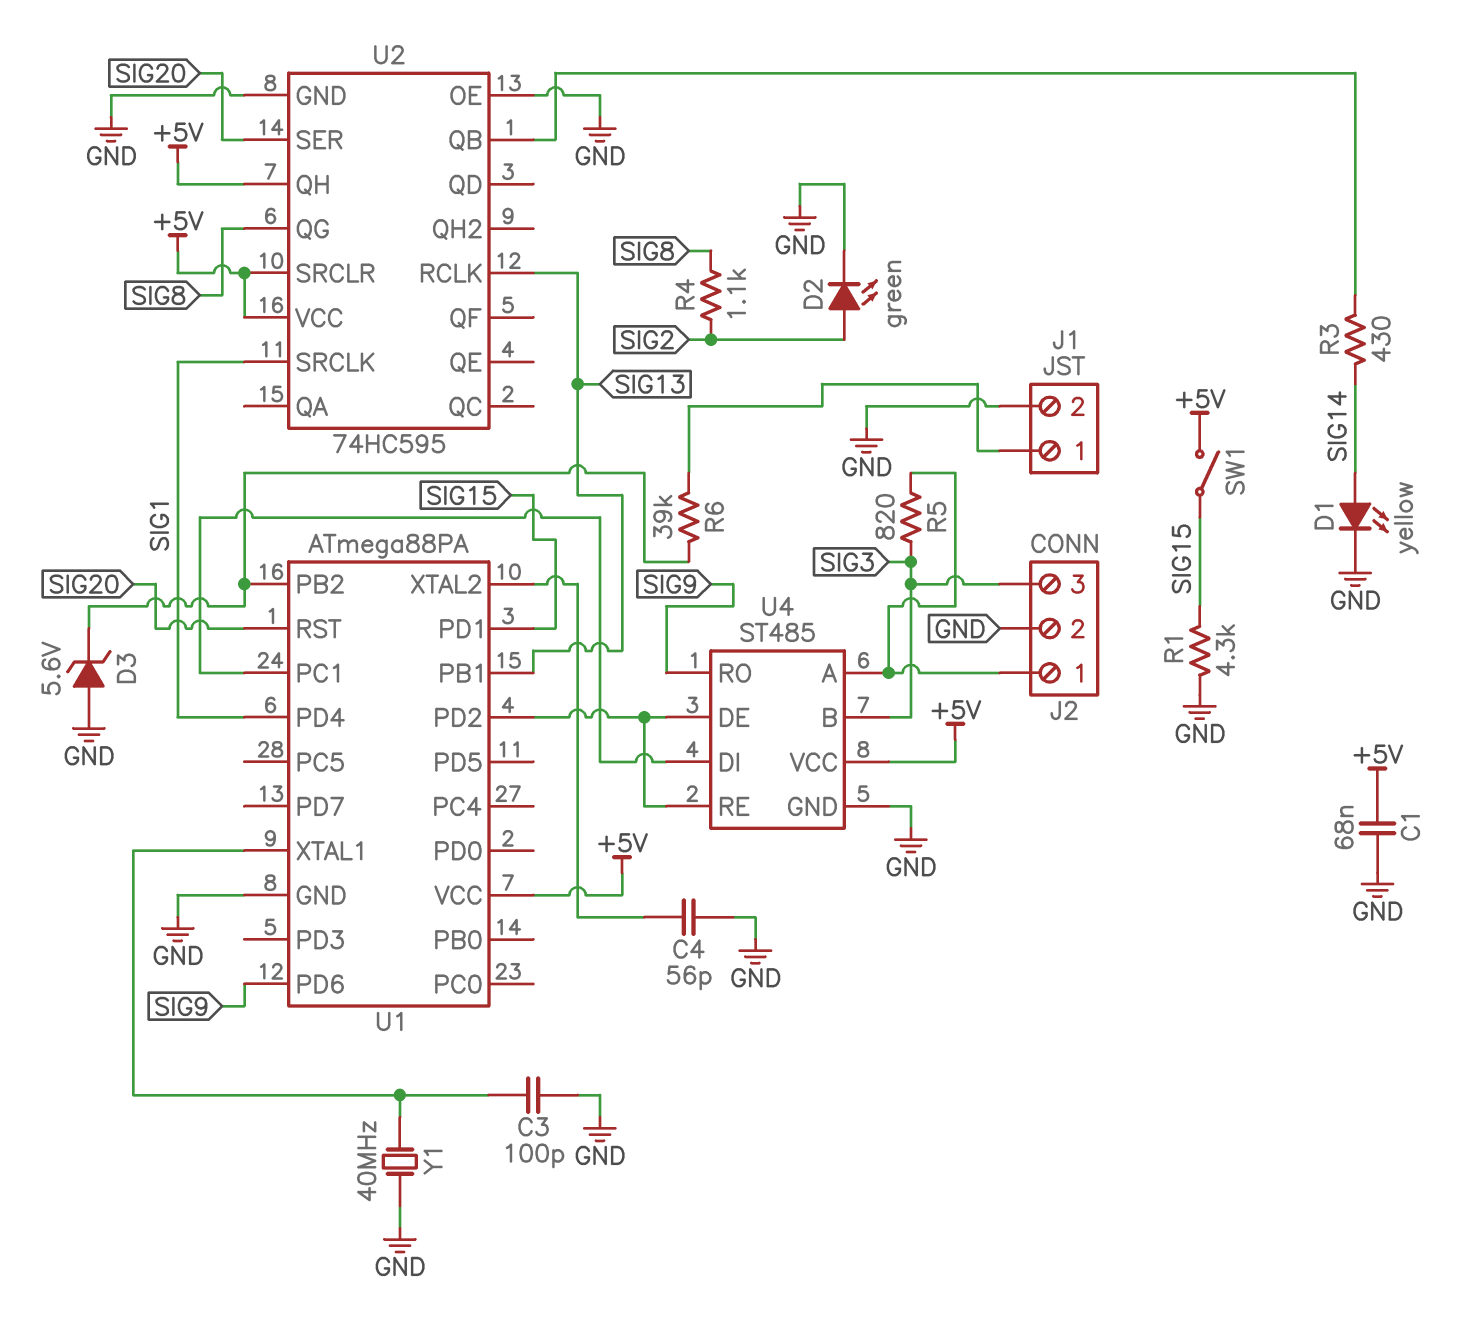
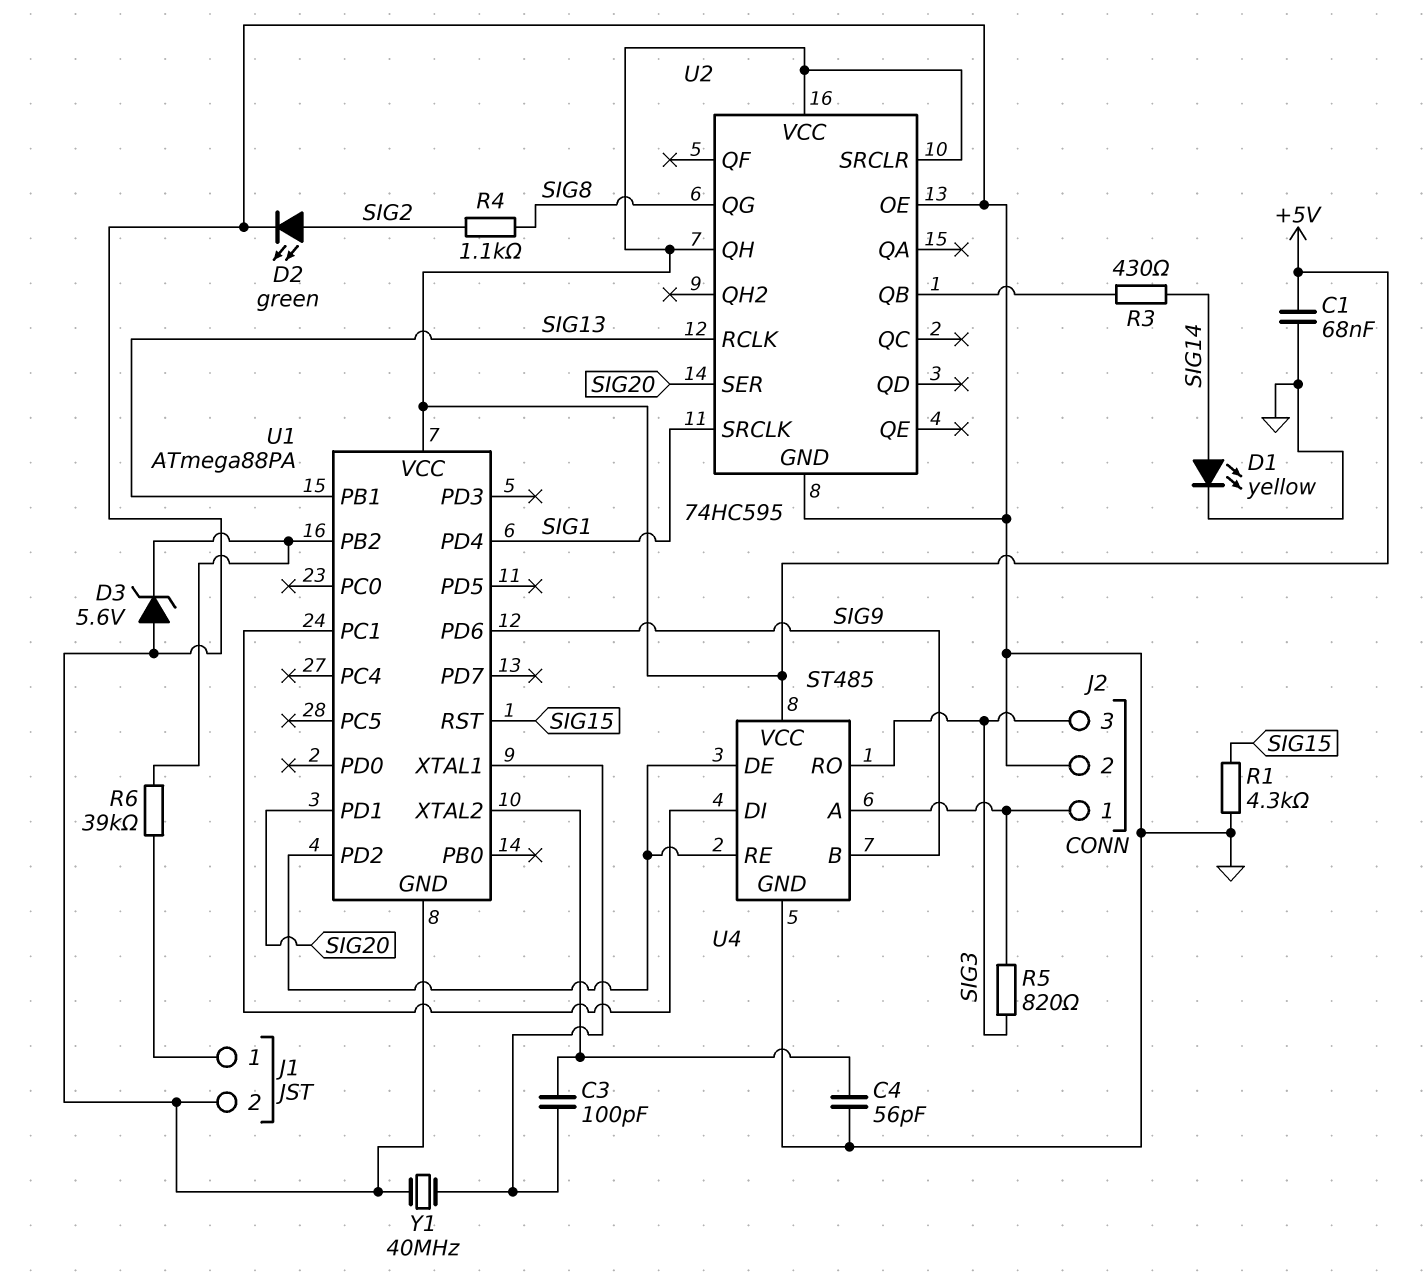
C3: 100pF (GND, U1/XTAL1) -> 100pF (U1/XTAL1, U1/XTAL2)
SW1: switch (+5V, SIG15) -> none
U1 pin PD1: SIG15 -> SIG20
U1 pin RST: SIG20 -> SIG15
U4 pin B: SIG3 -> SIG9
U4 pin RO: SIG9 -> SIG3

